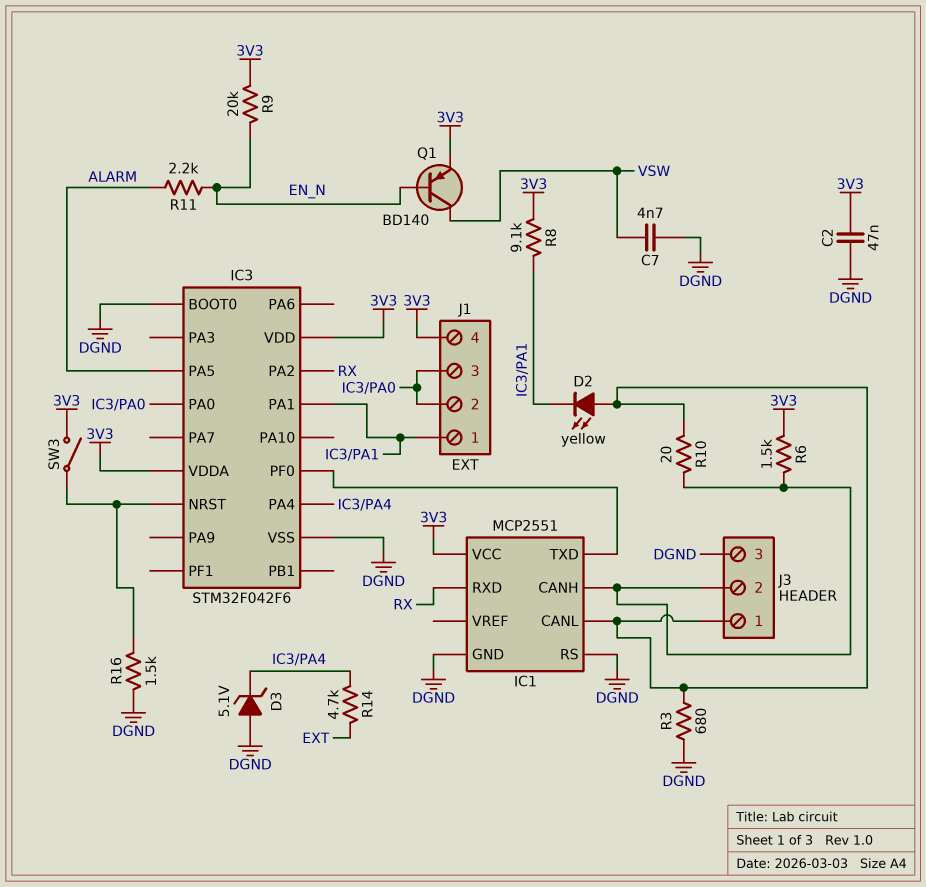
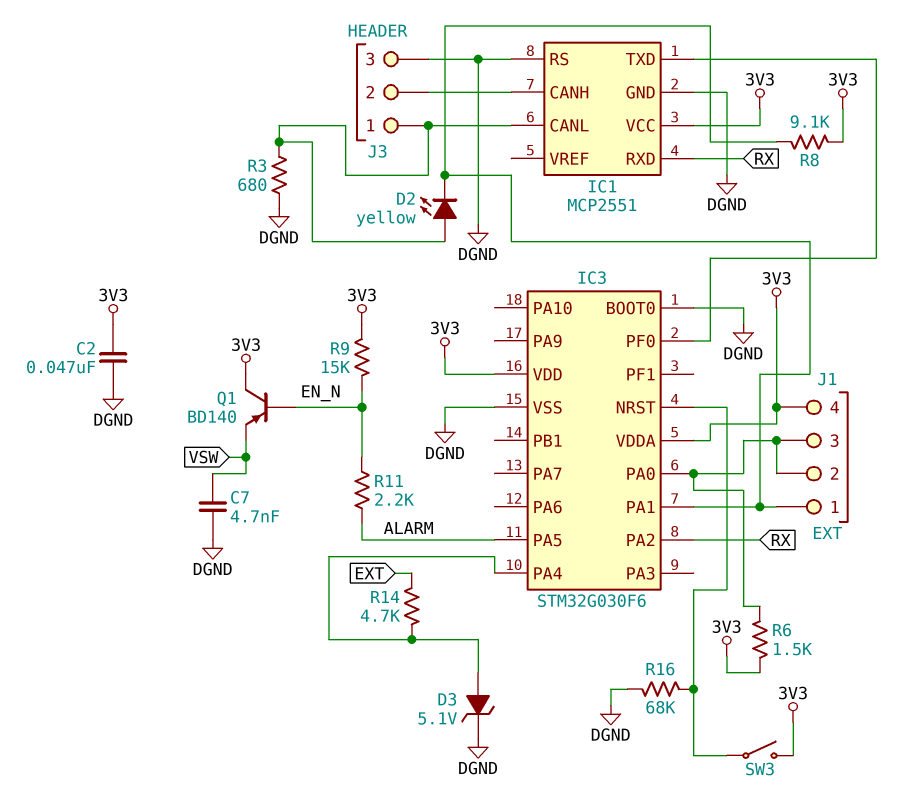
D3: zener 5.1V (A DGND, K IC3/PA4) -> zener 5.1V (A IC3/PA4, K DGND)
IC3: STM32F042F6 -> STM32G030F6
Q1: PNP BD140 (B EN_N, C VSW, E 3V3) -> PNP BD140 (B EN_N, C 3V3, E VSW)
R6: 1.5k (3V3, IC1/CANH) -> 1.5k (3V3, IC3/PA0)
R9: 20k (3V3, EN_N) -> 15k (3V3, EN_N)
R10: 20 (IC1/CANH, IC1/CANL) -> none
R16: 1.5k (DGND, IC3/NRST) -> 68k (DGND, IC3/NRST)

